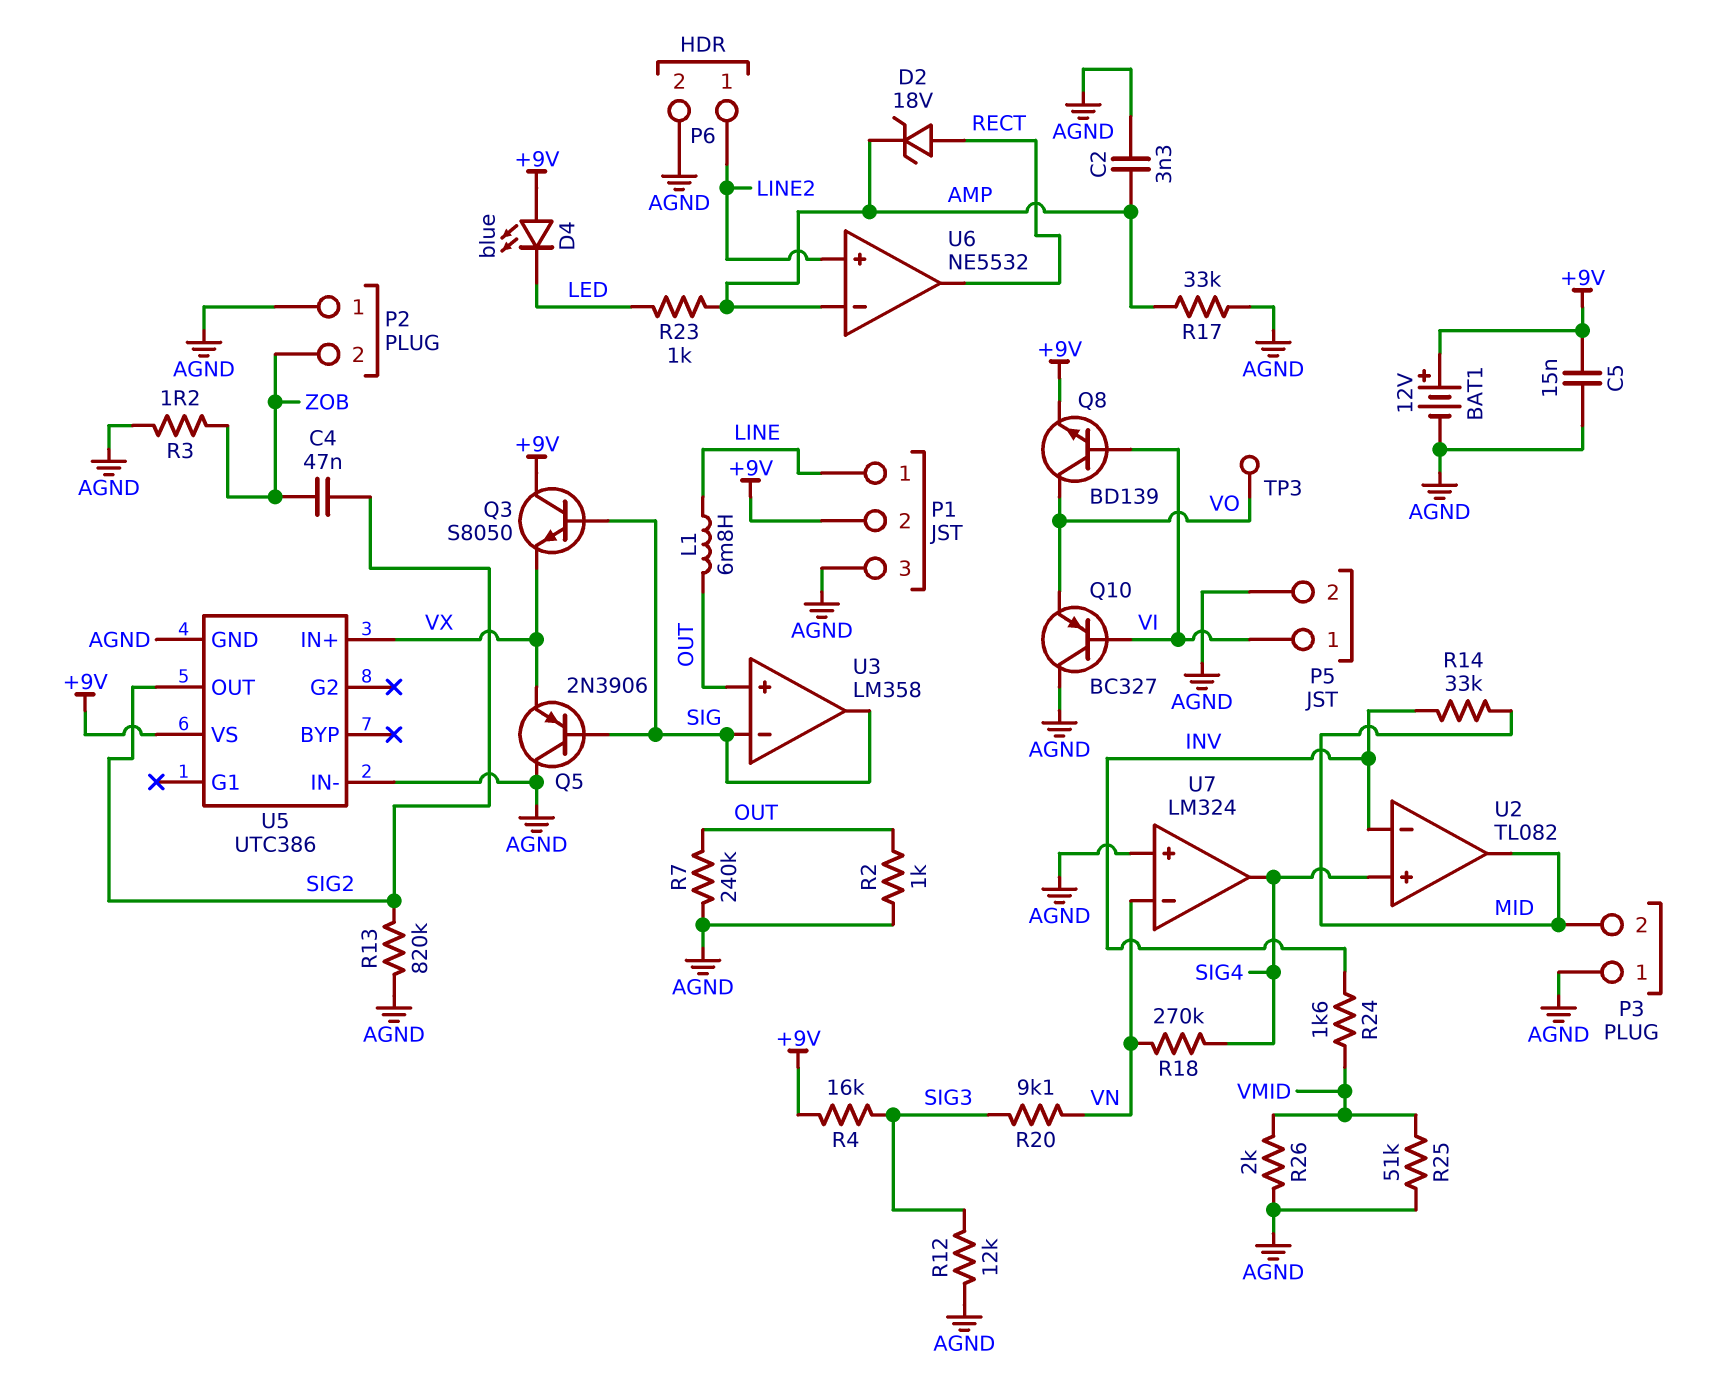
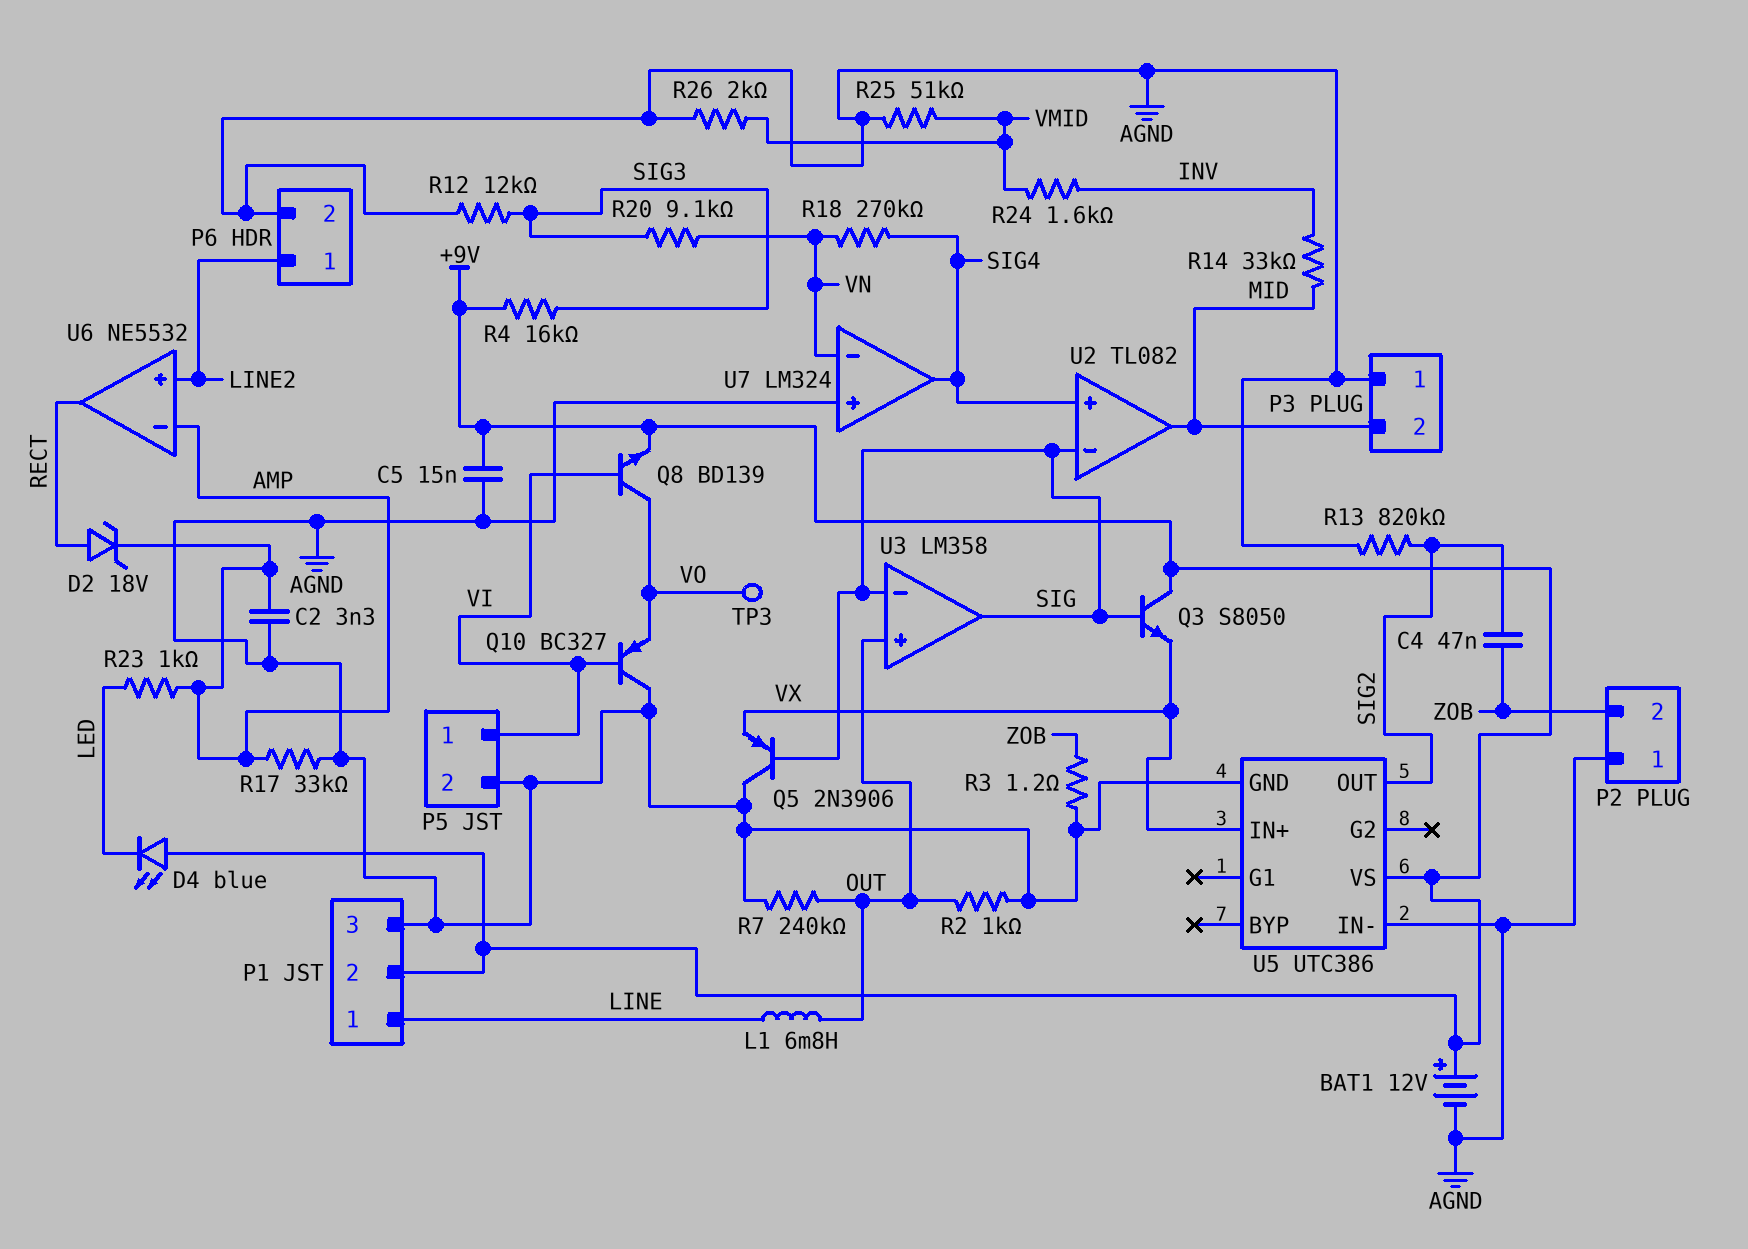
U2 pin in-: INV -> SIG

